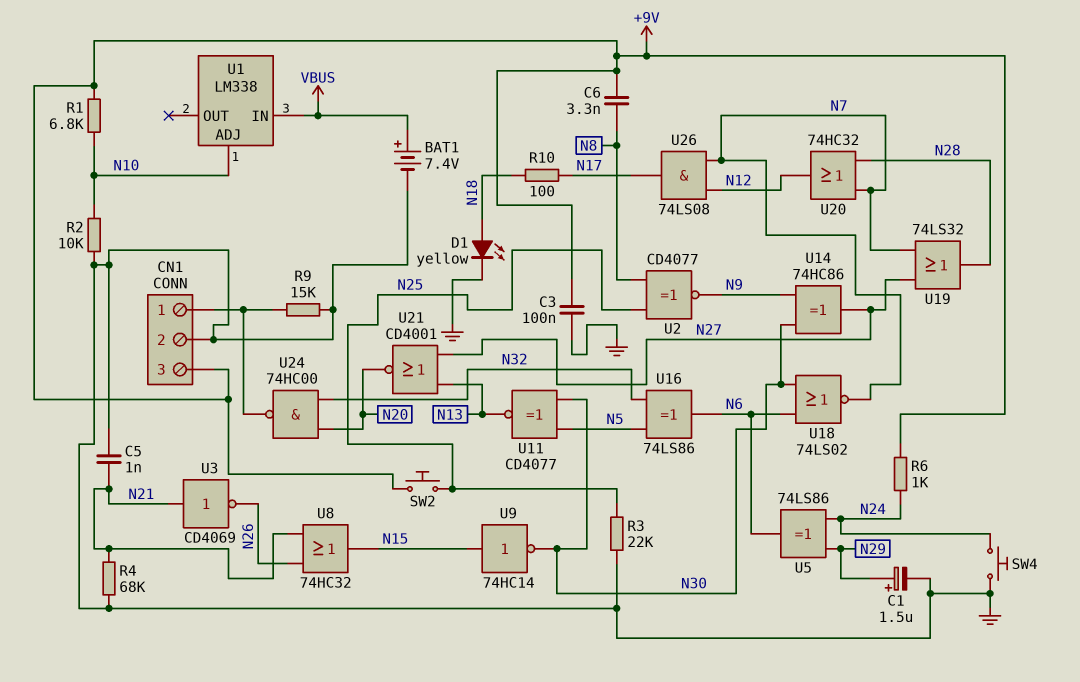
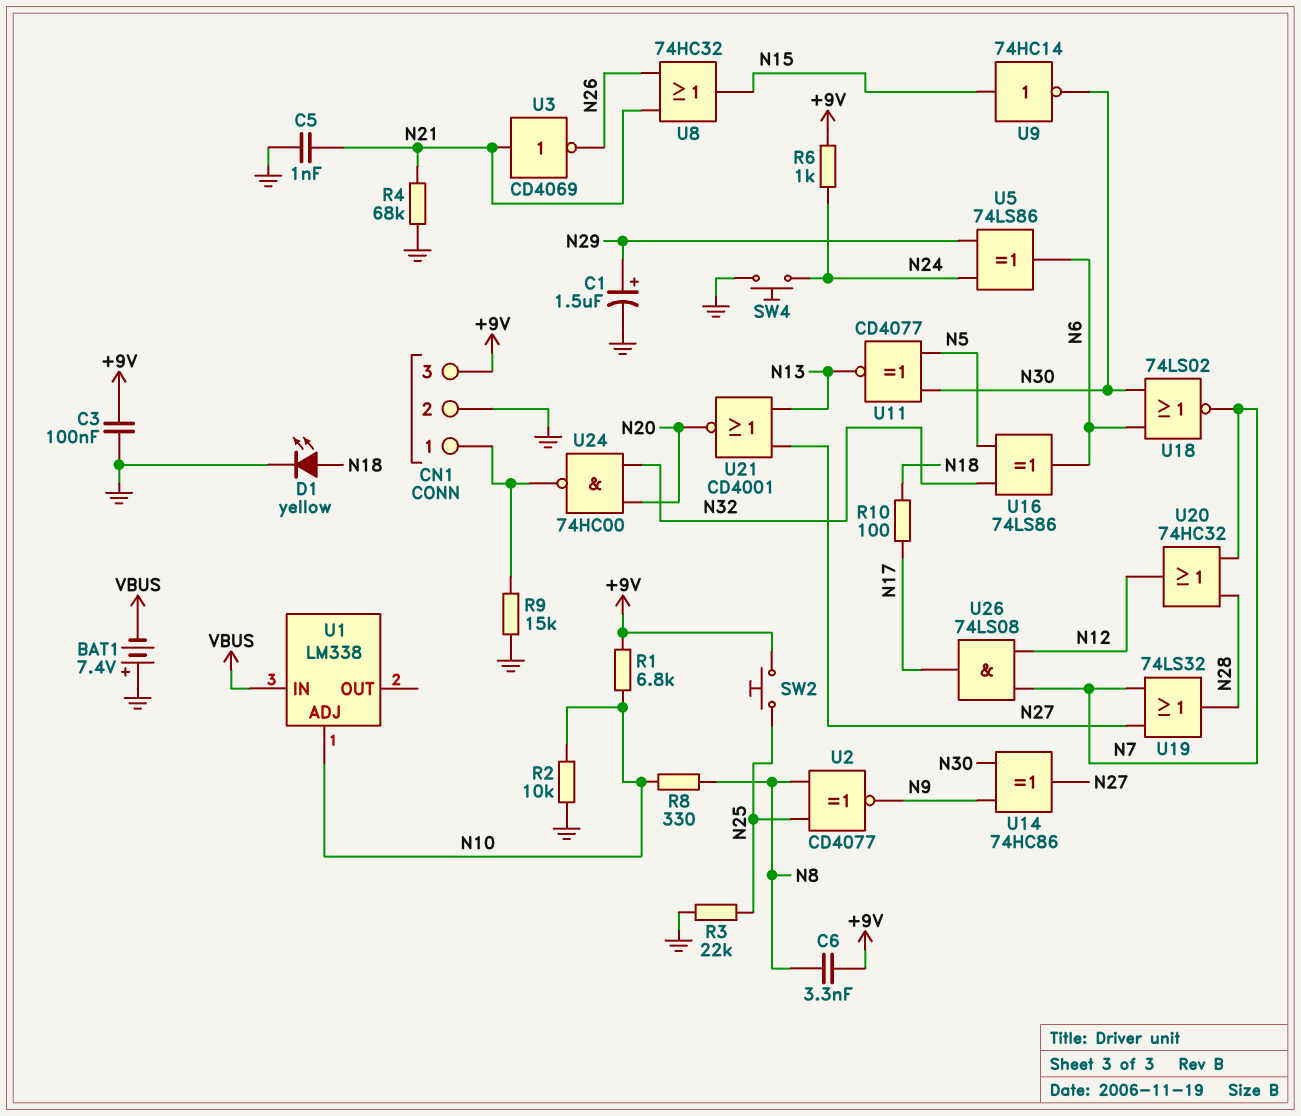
BAT1: 7.4V (plus VBUS, minus GND) -> 7.4V (plus GND, minus VBUS)
R8: none -> 330 (N8, N10)

